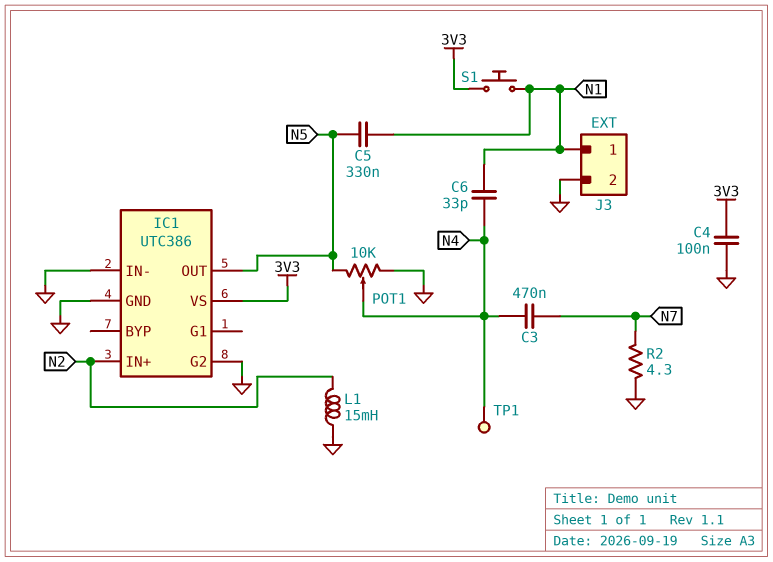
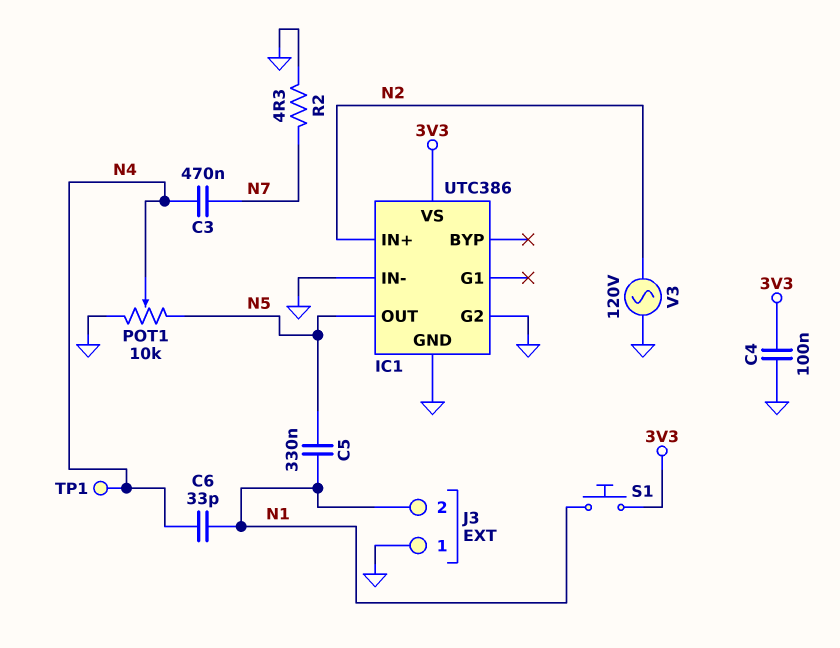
J3 pin 1: N1 -> GND
J3 pin 2: GND -> N1
L1: 15mH (GND, N2) -> none
V3: none -> AC 120V (GND, N2)

